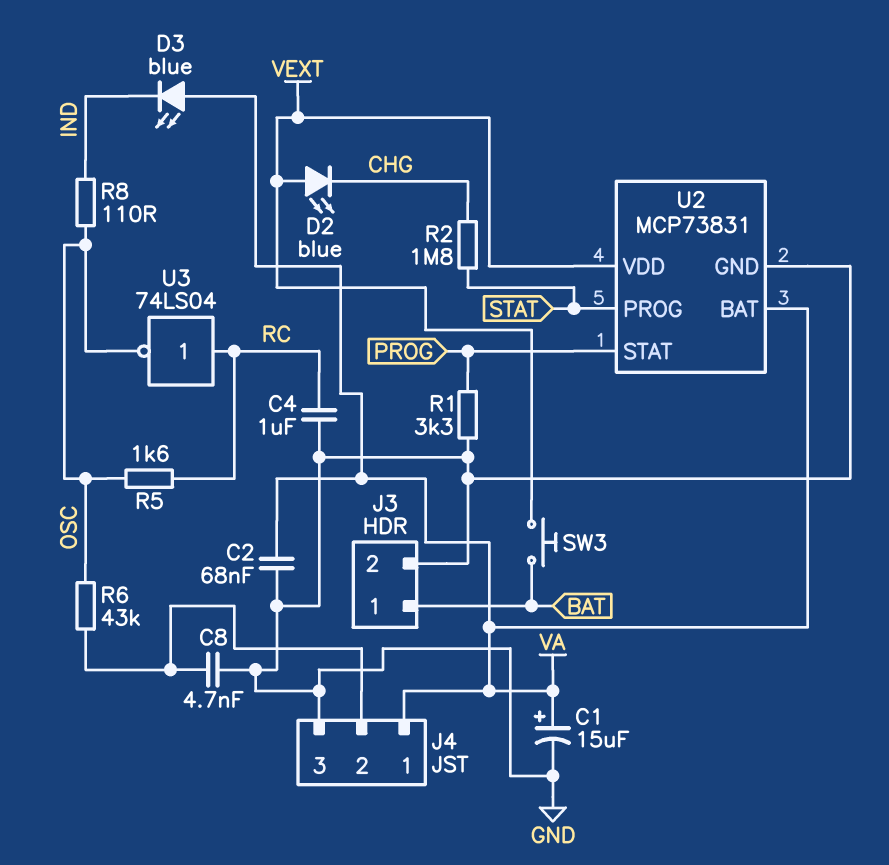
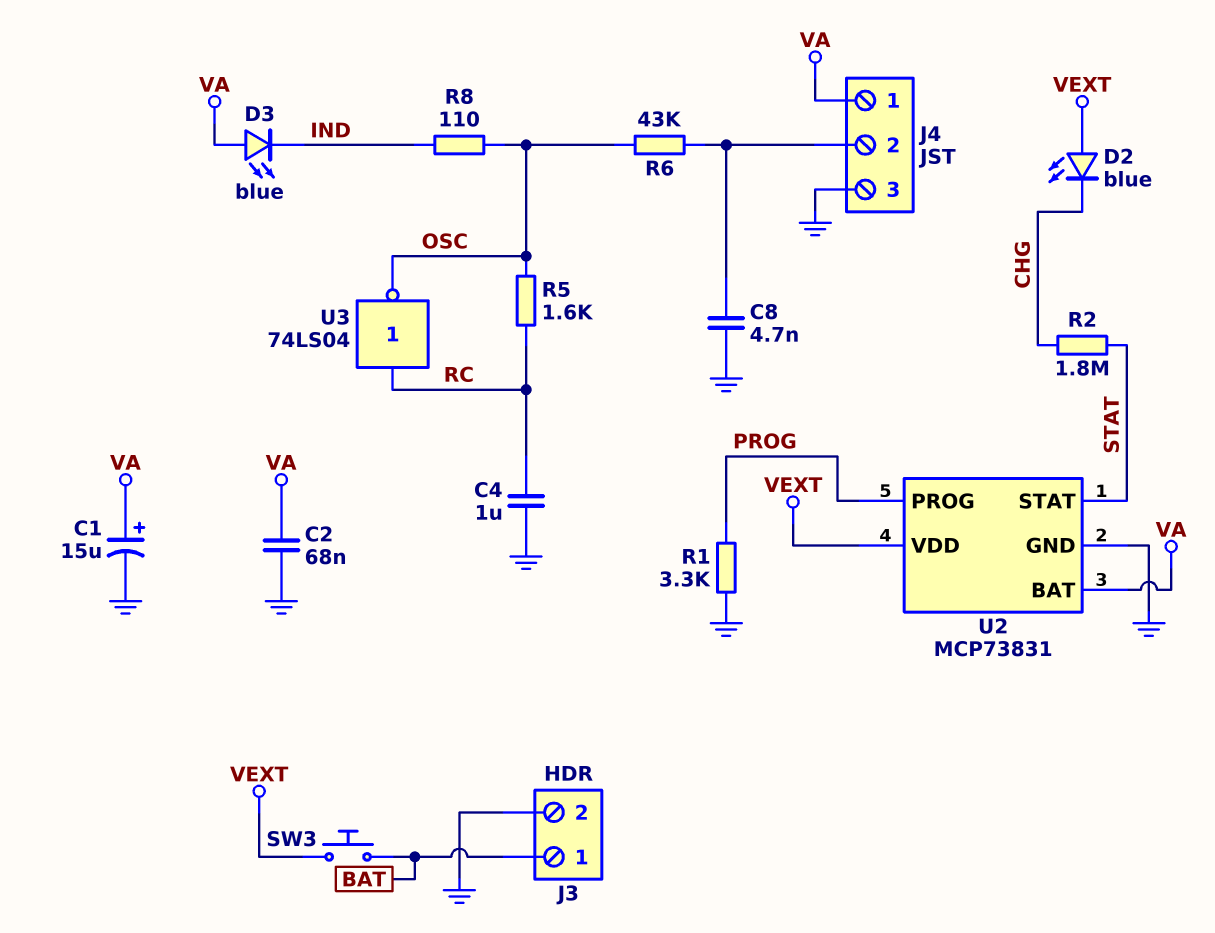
U2 pin PROG: STAT -> PROG
U2 pin STAT: PROG -> STAT

